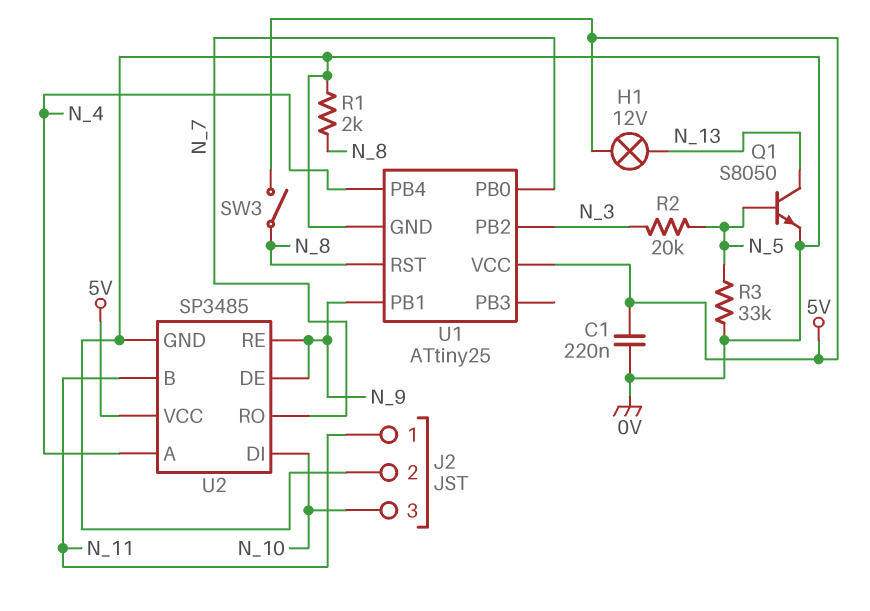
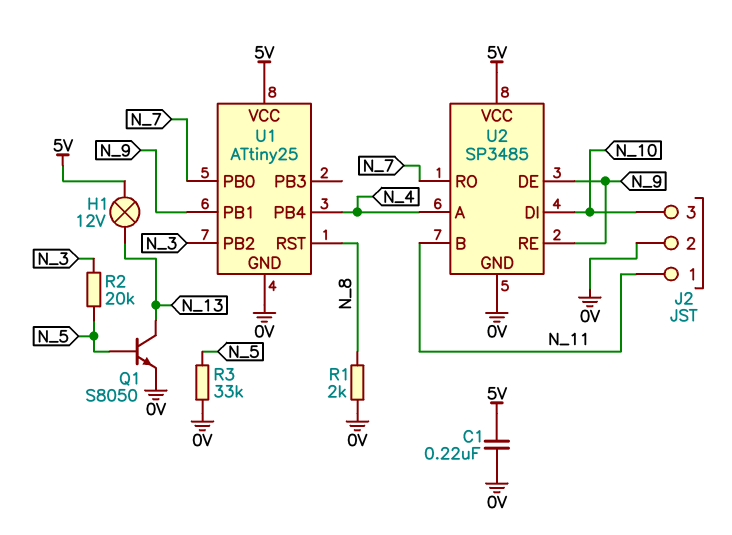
SW3: switch (5V, N_8) -> none

